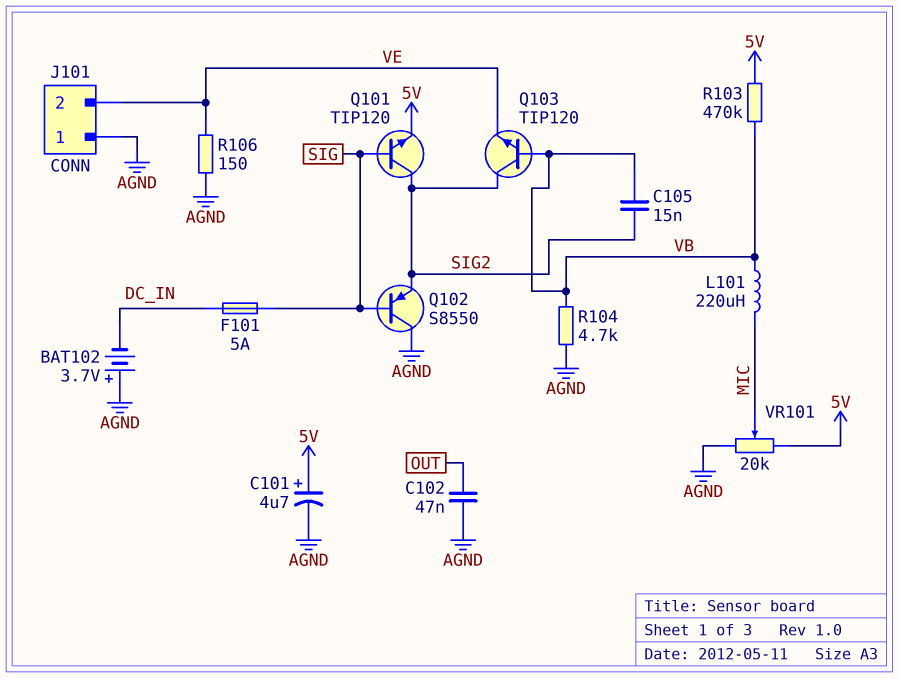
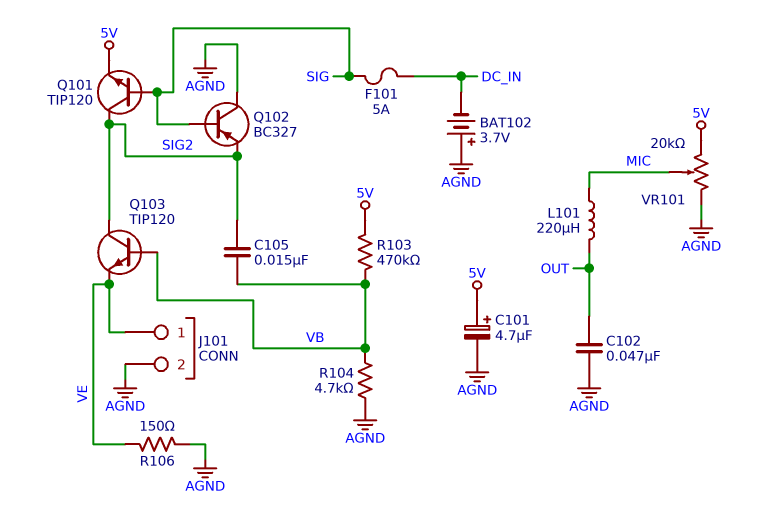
J101 pin 1: AGND -> VE
J101 pin 2: VE -> AGND
L101: 220uH (MIC, VB) -> 220uH (MIC, OUT)
Q102: PNP S8550 (B SIG, C AGND, E SIG2) -> PNP BC327 (B SIG, C AGND, E SIG2)

